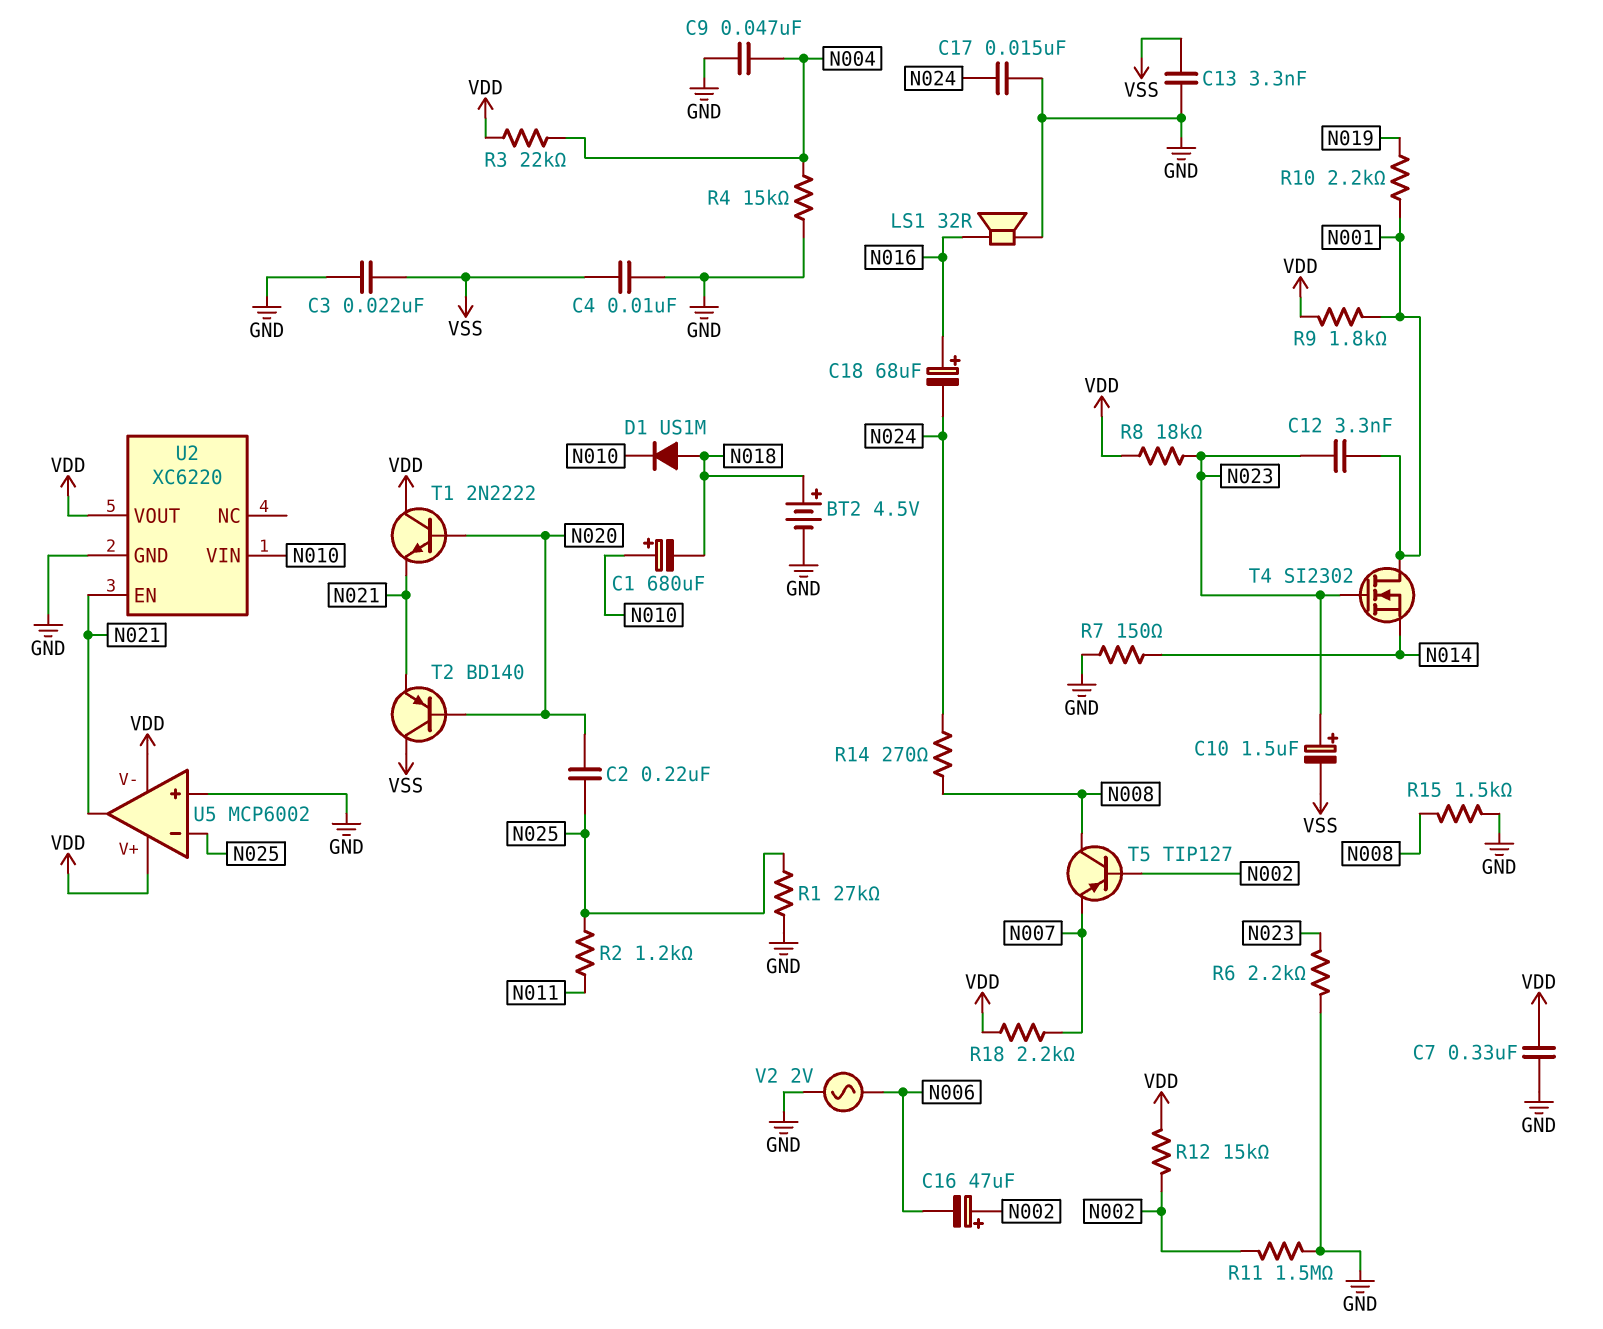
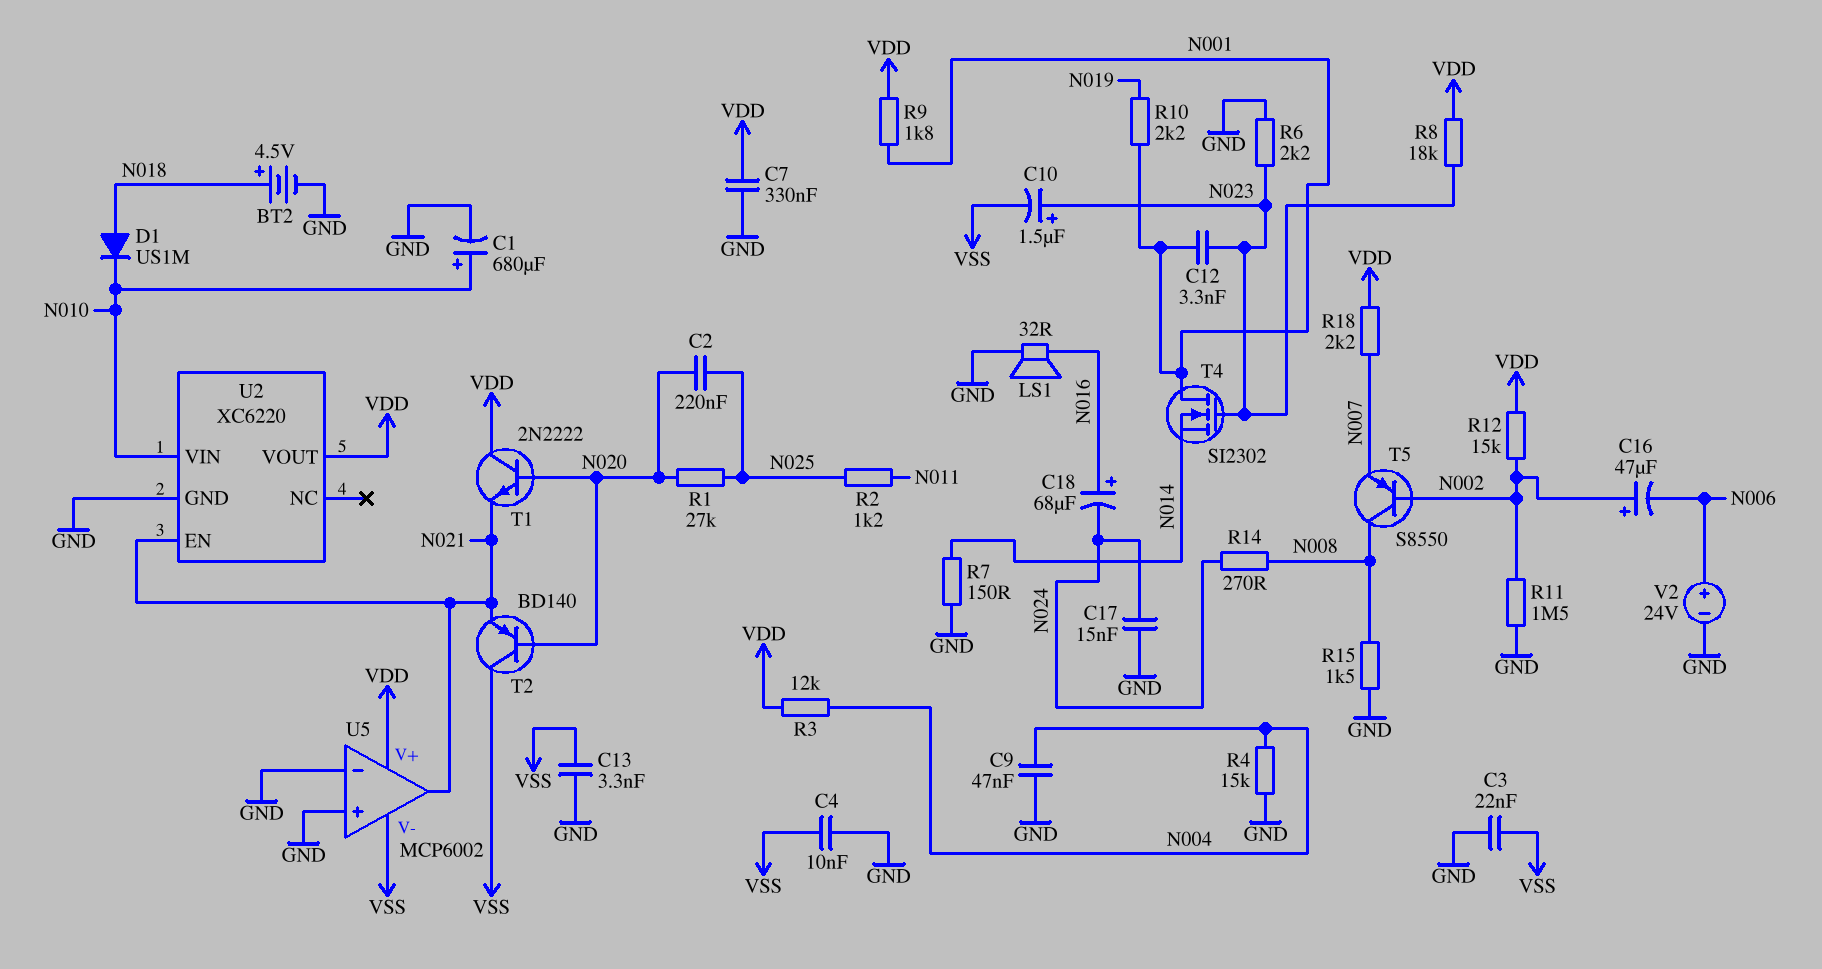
C1: 680uF (plus N010, minus N018) -> 680uF (plus N010, minus GND)
R1: 27k (GND, N025) -> 27k (N020, N025)
R3: 22k (N004, VDD) -> 12k (N004, VDD)
T5: PNP TIP127 (B N002, C N008, E N007) -> PNP S8550 (B N002, C N008, E N007)
U5 pin V-: VDD -> VSS
U5 pin in-: N025 -> GND
V2: AC 2V (GND, N006) -> 24V (plus N006, minus GND)

